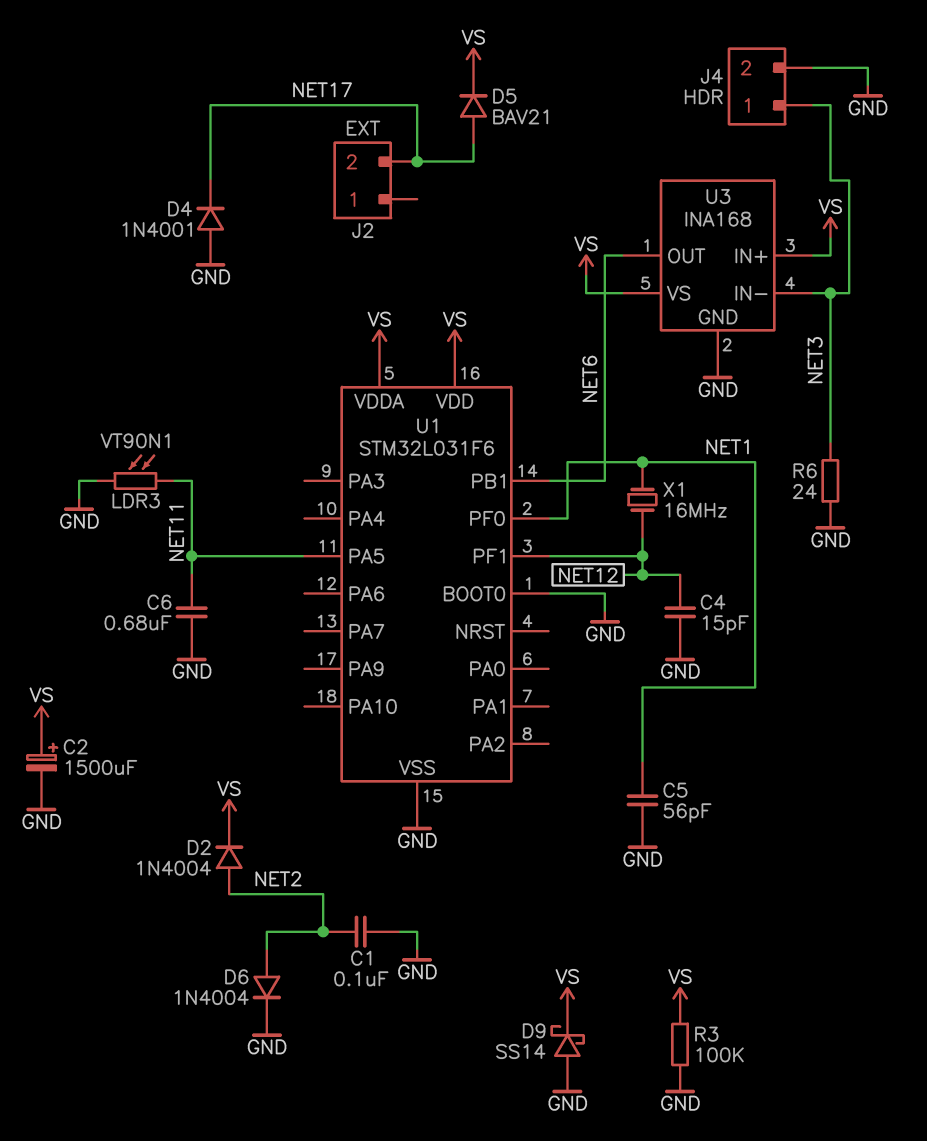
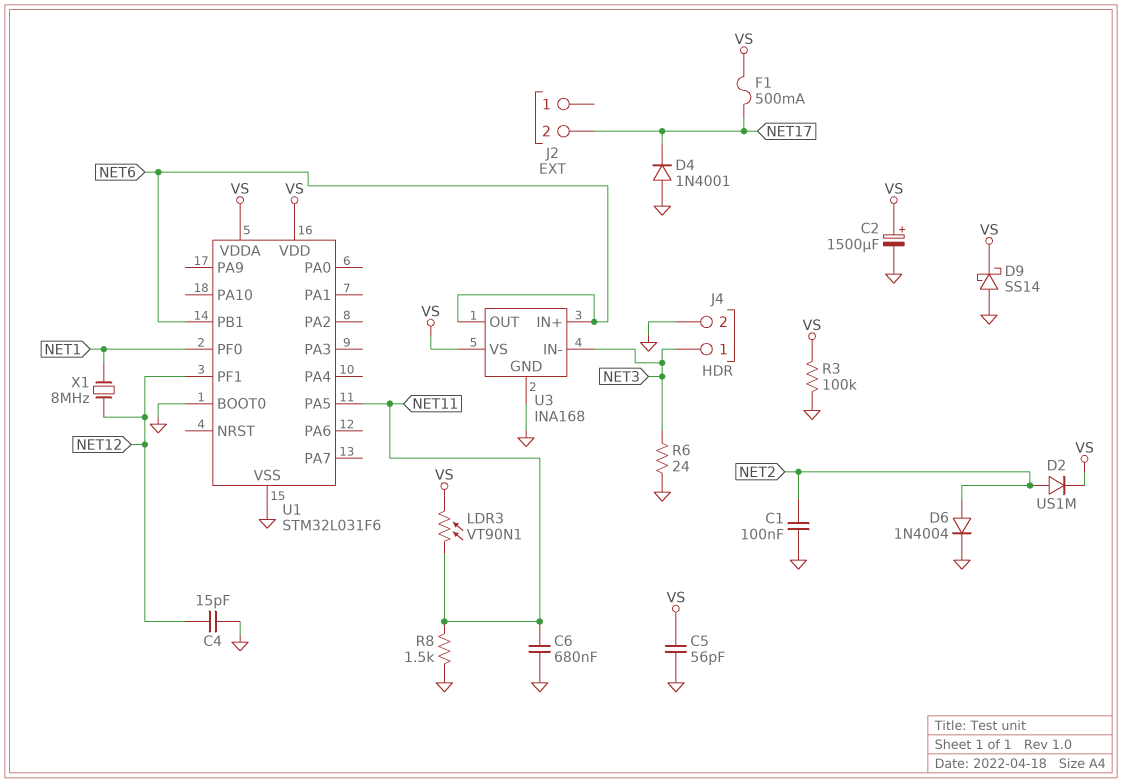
C5: 56pF (GND, NET1) -> 56pF (GND, VS)
D2: diode 1N4004 (A NET2, K VS) -> diode US1M (A NET2, K VS)
D5: diode BAV21 (A NET17, K VS) -> none
F1: none -> 500mA (NET17, VS)
LDR3: VT90N1 (GND, NET11) -> VT90N1 (NET11, VS)
R8: none -> 1.5k (GND, NET11)
U3 pin IN+: VS -> NET6
X1: 16MHz (NET1, NET12) -> 8MHz (NET1, NET12)

